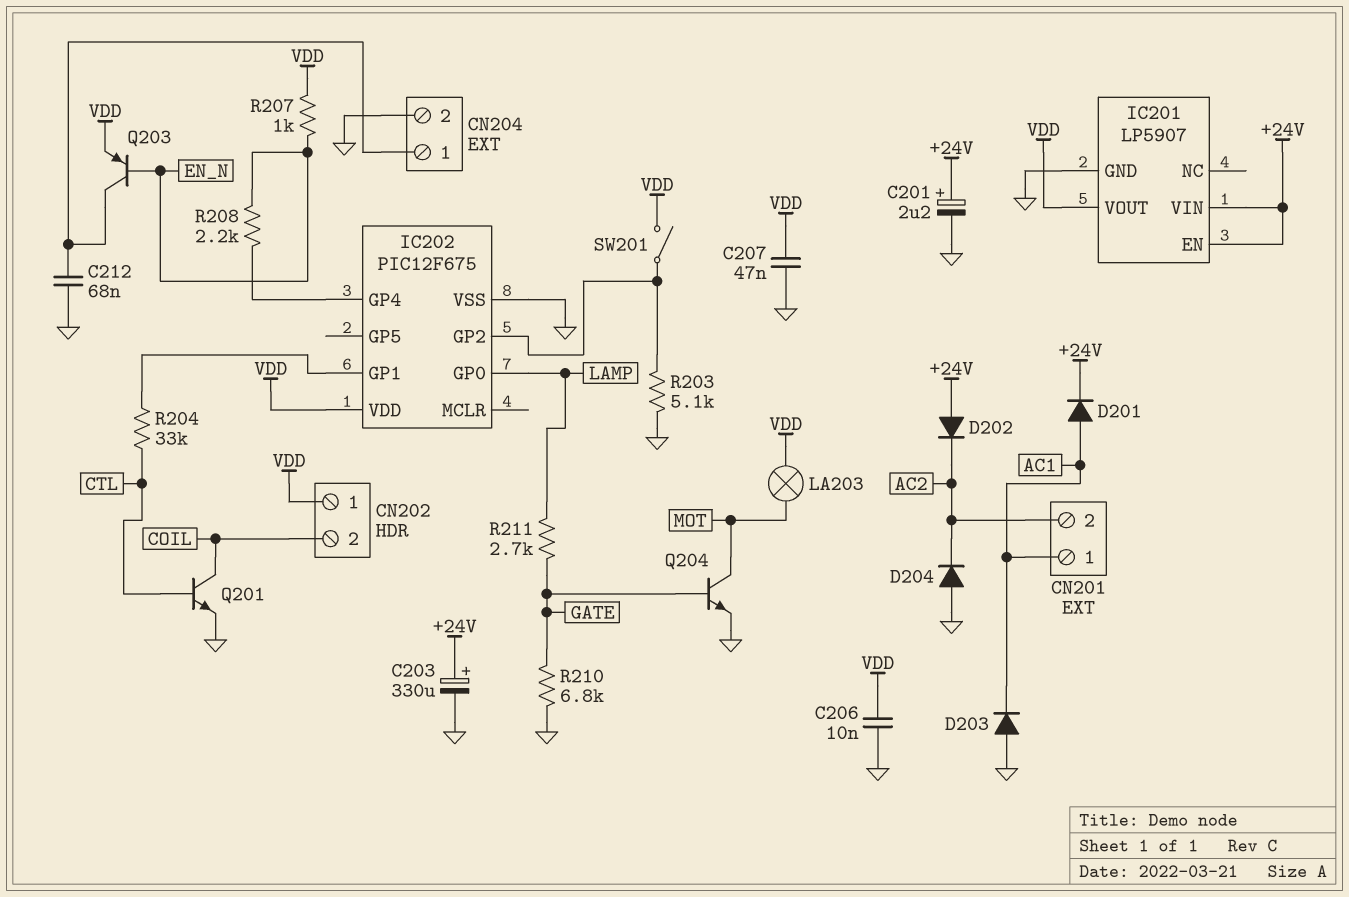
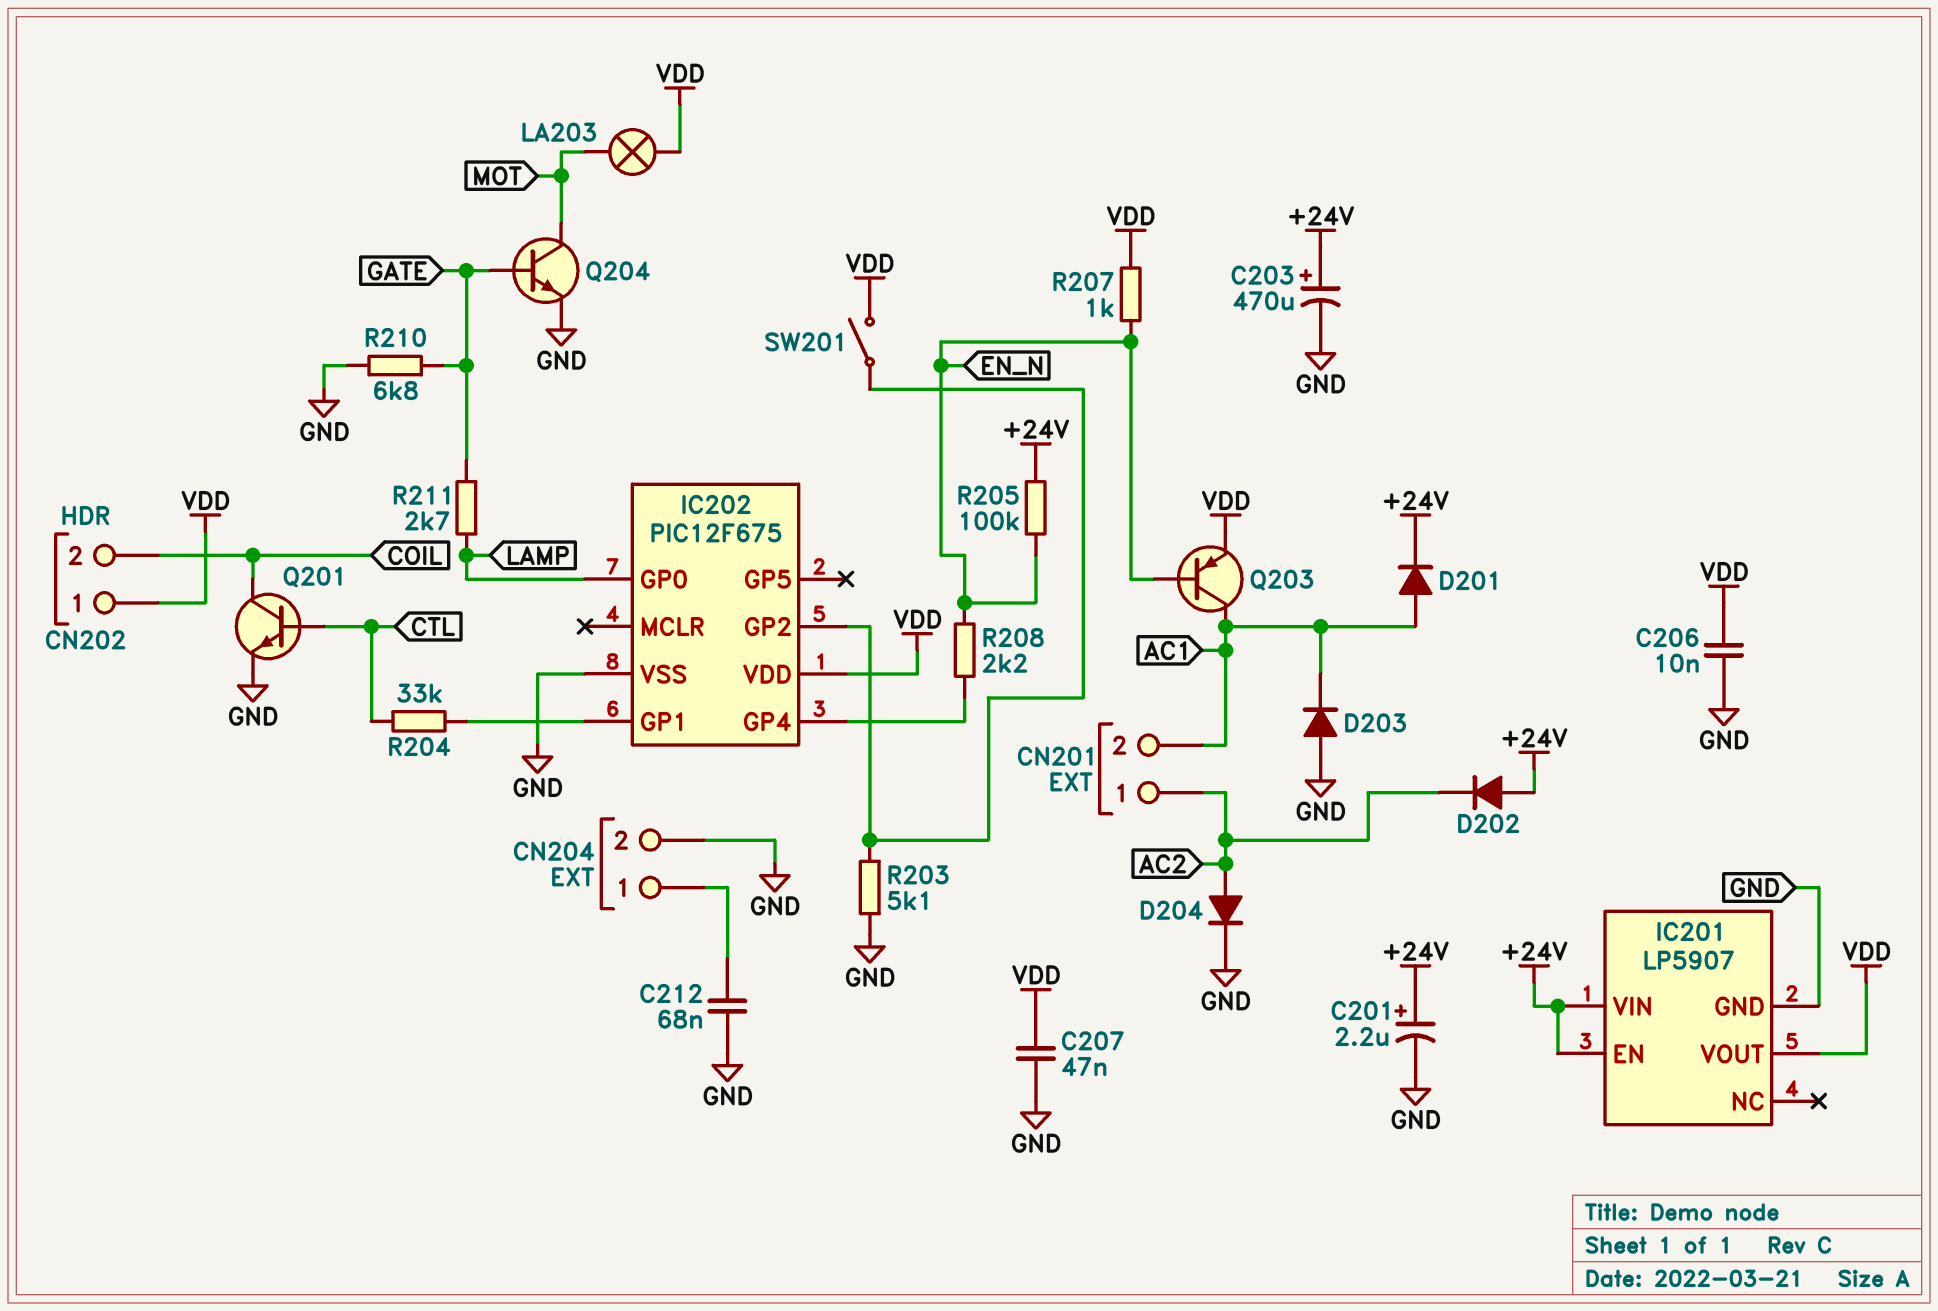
C203: 330uF (plus +24V, minus GND) -> 470uF (plus +24V, minus GND)
CN201 pin 1: AC1 -> AC2
CN201 pin 2: AC2 -> AC1
D204: diode (A GND, K AC2) -> diode (A AC2, K GND)
Q203: PNP (B EN_N, C CN204/1, E VDD) -> PNP (B EN_N, C AC1, E VDD)
R205: none -> 100k (+24V, EN_N)

